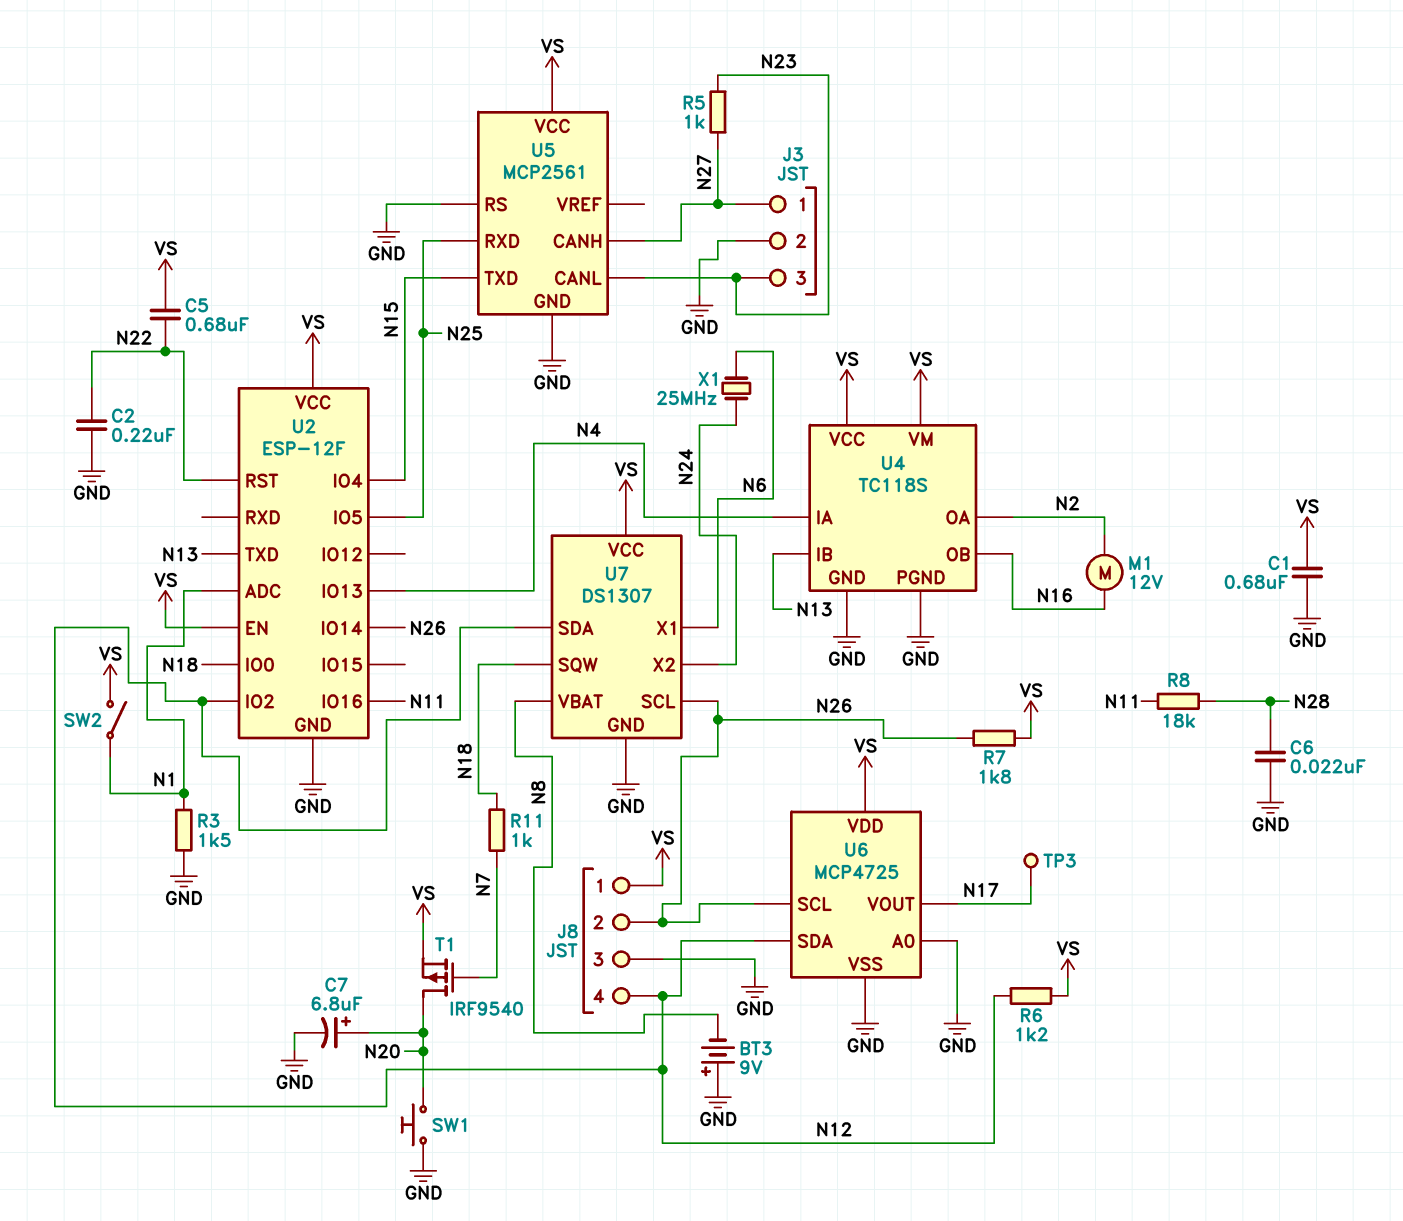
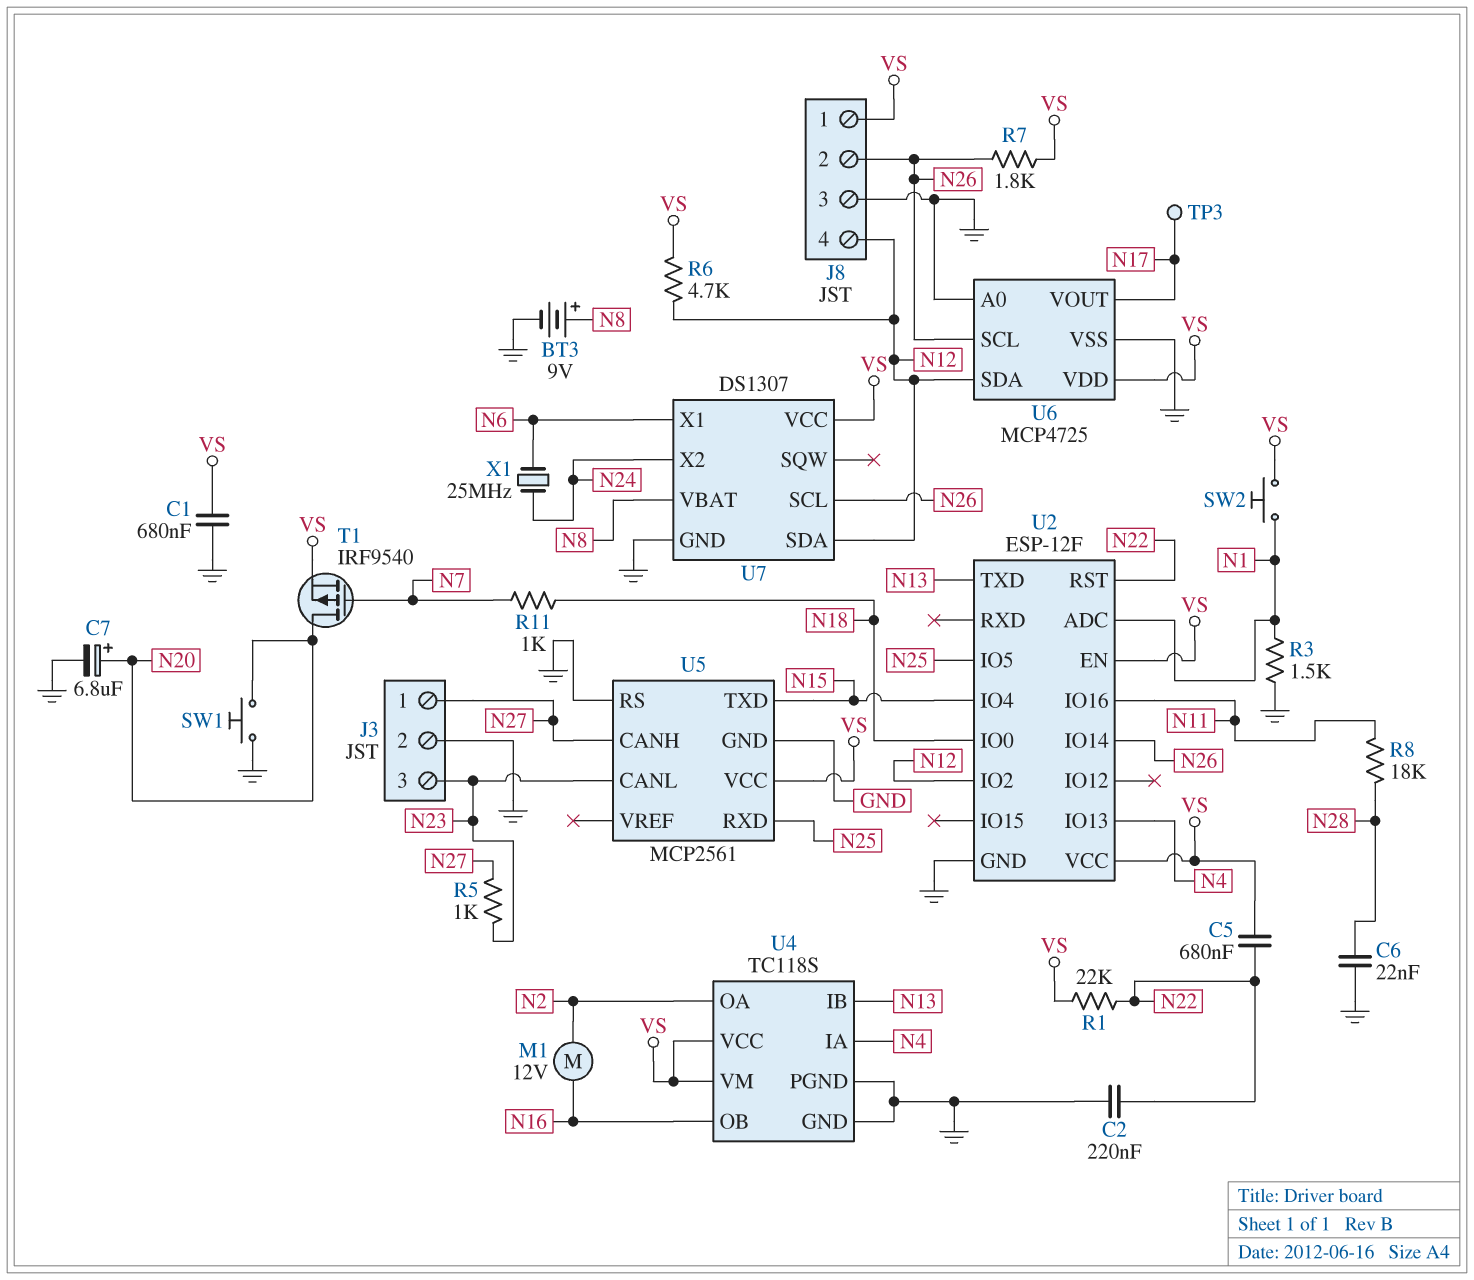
BT3: 9V (plus GND, minus N8) -> 9V (plus N8, minus GND)
R1: none -> 22k (N22, VS)
R6: 1.2k (N12, VS) -> 4.7k (N12, VS)
SW2: switch (N1, VS) -> button (N1, VS)
U7 pin SQW: N18 -> none

